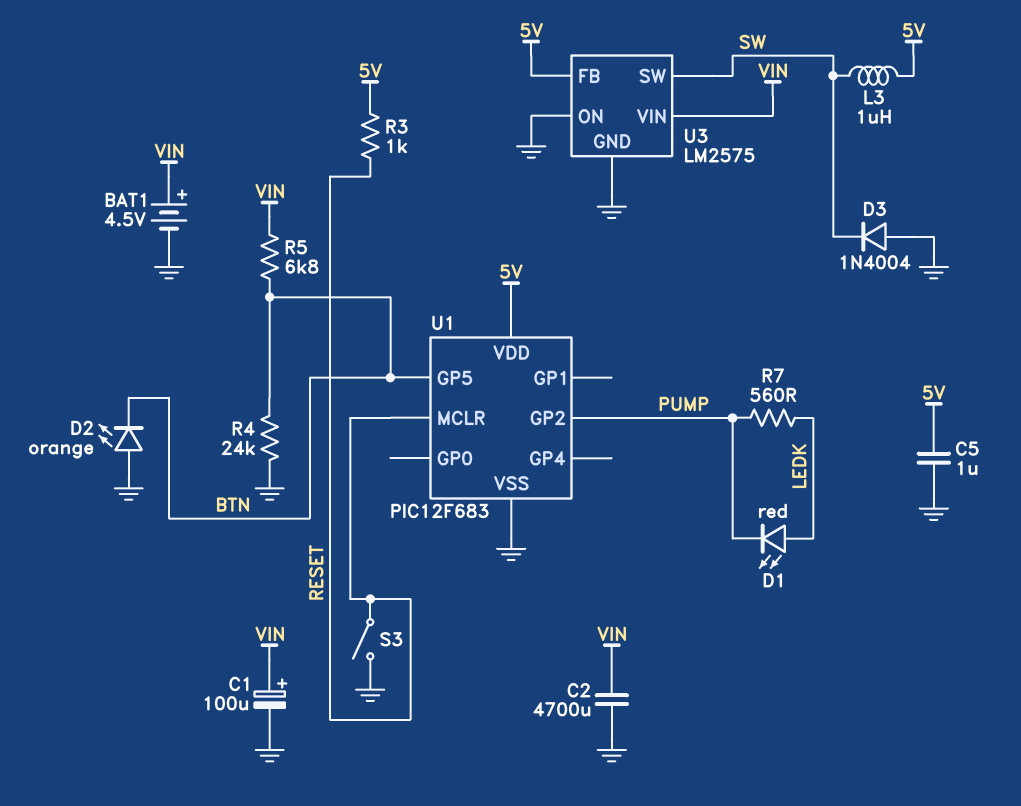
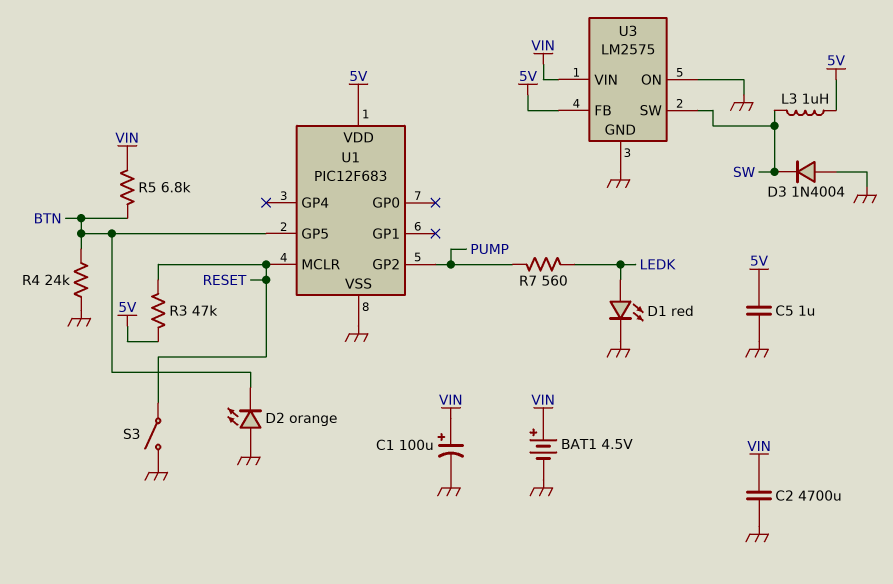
D1: LED red (A LEDK, K PUMP) -> LED red (A LEDK, K GND)
R3: 1k (5V, RESET) -> 47k (5V, RESET)

